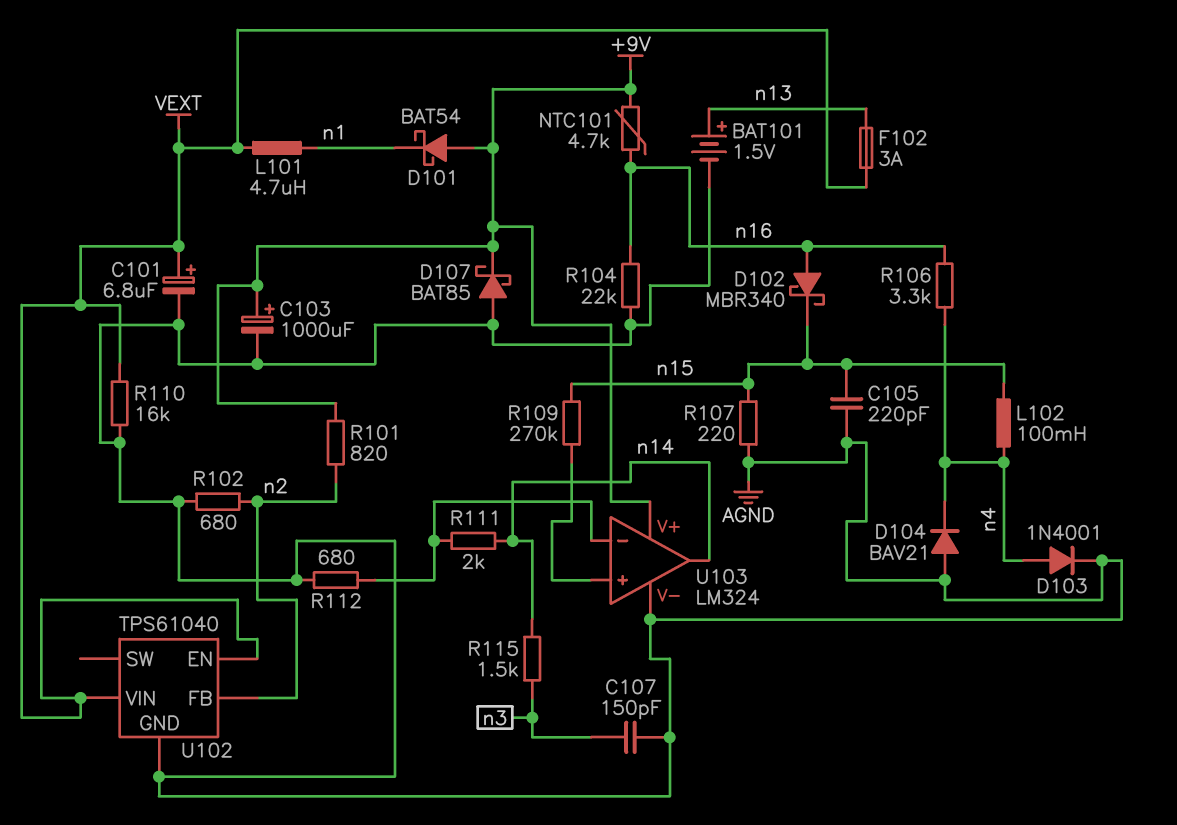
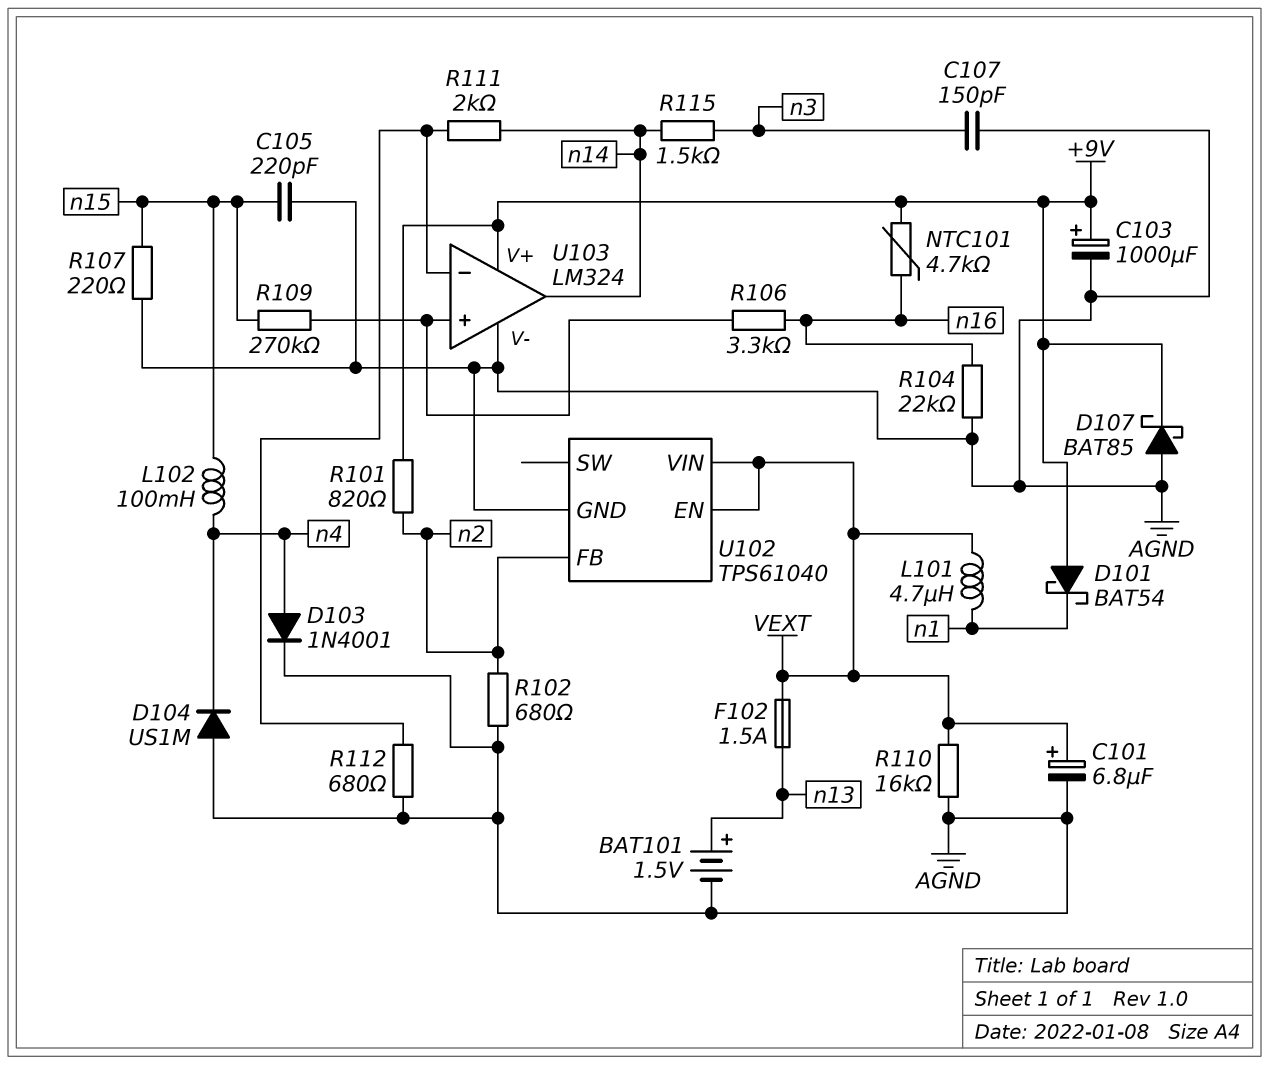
D102: schottky MBR340 (A n16, K n15) -> none
D104: diode BAV21 (A AGND, K n4) -> diode US1M (A AGND, K n4)
F102: 3A (VEXT, n13) -> 1.5A (VEXT, n13)
R106: 3.3k (n4, n16) -> 3.3k (U103/in+, n16)

